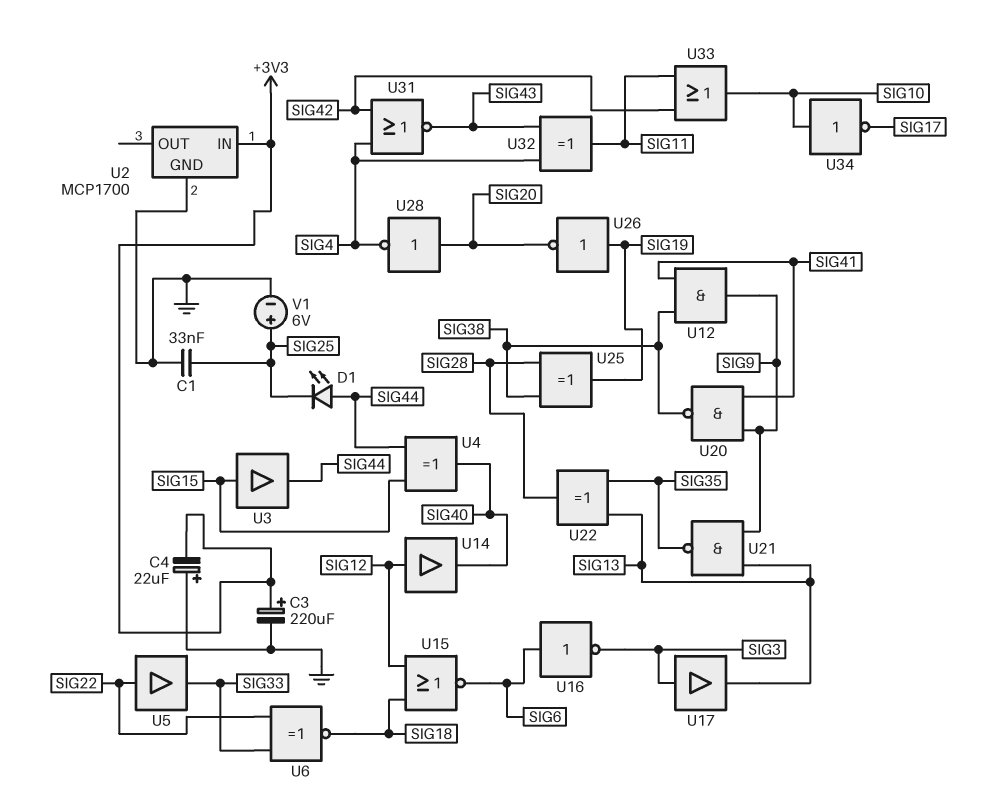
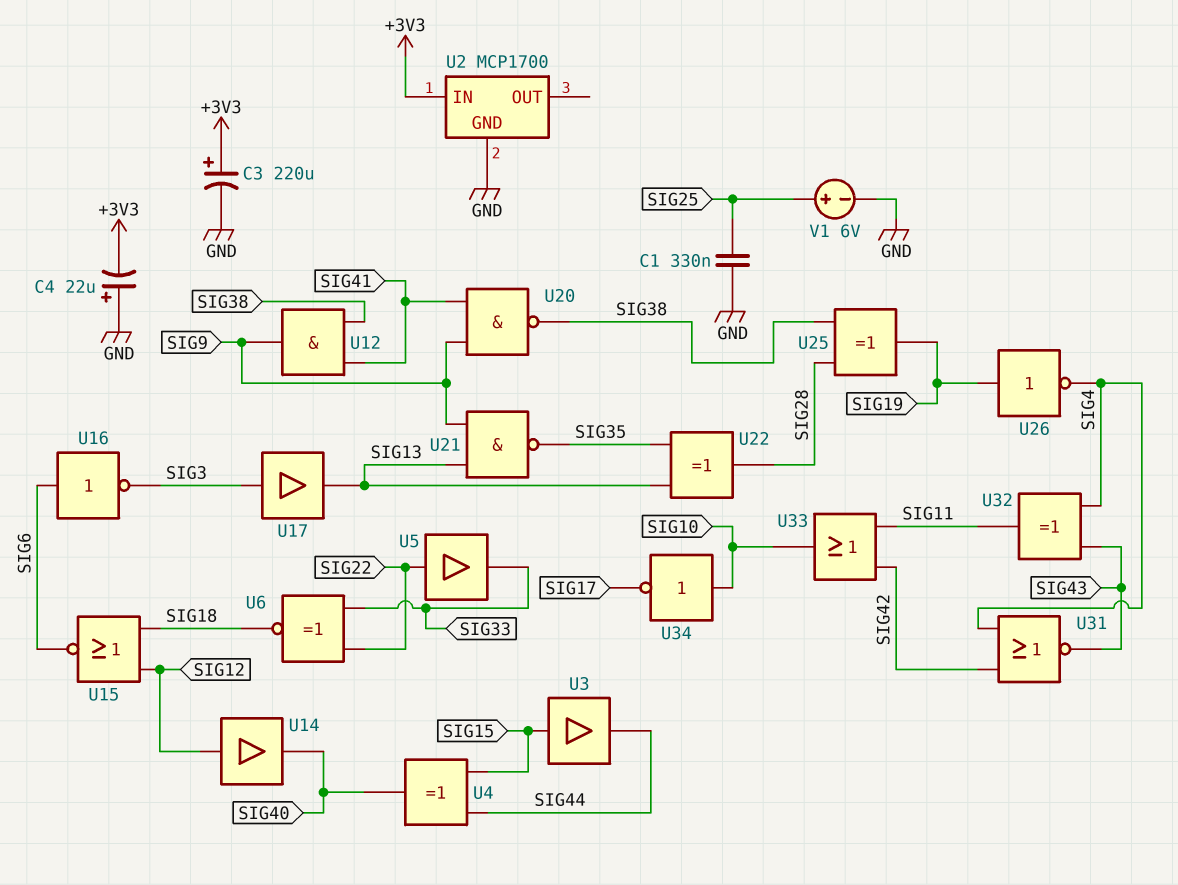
C1: 33nF (GND, SIG25) -> 330nF (GND, SIG25)
D1: LED (A SIG44, K SIG25) -> none
U26: NOT (in SIG19, out SIG20) -> NOT (in SIG19, out SIG4)
U28: NOT (in SIG20, out SIG4) -> none

